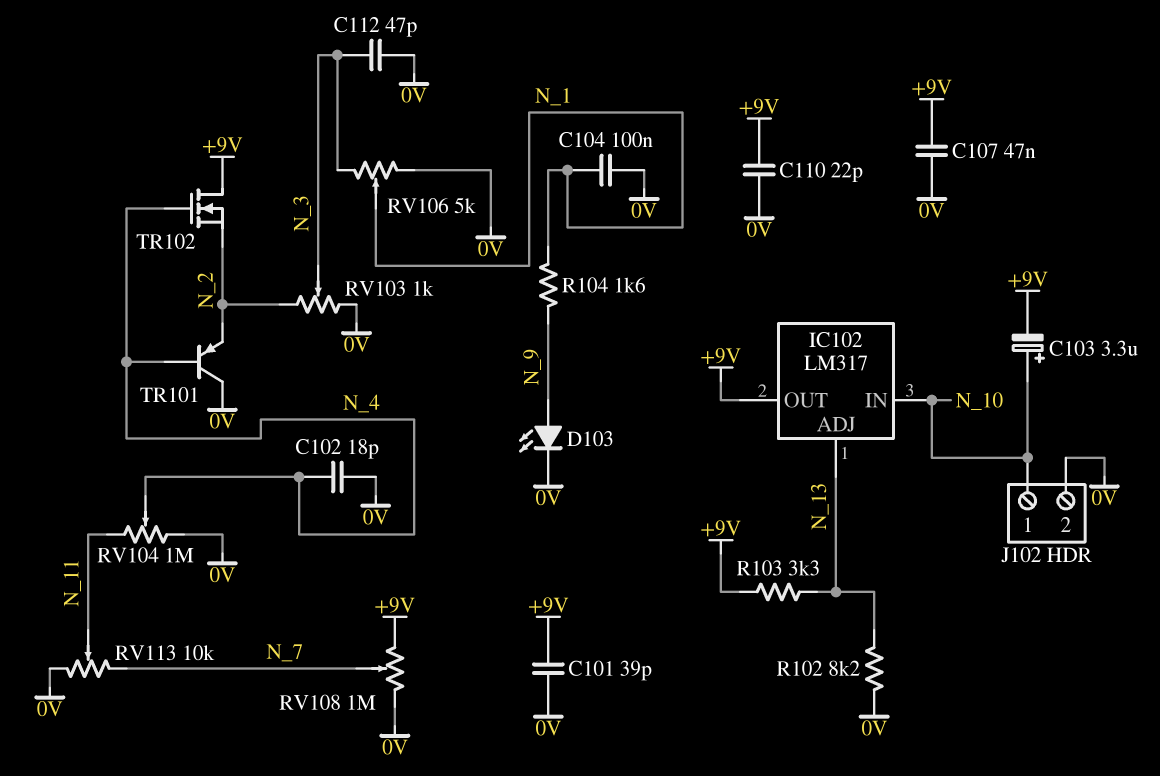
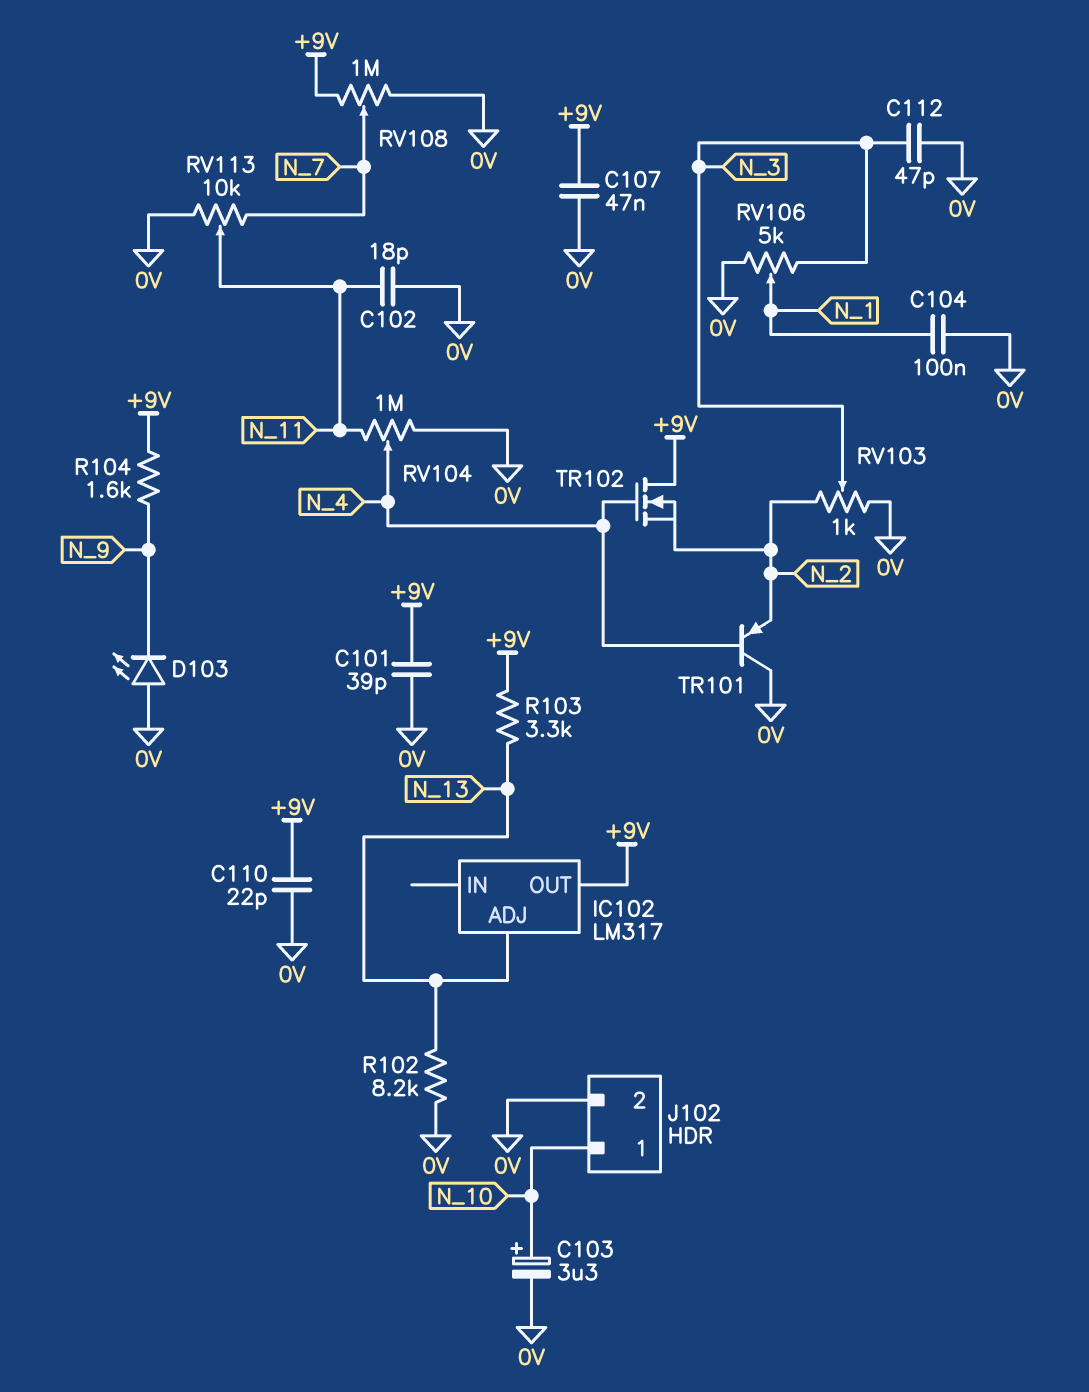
C102: 18pF (0V, N_4) -> 18pF (0V, N_11)
C103: 3.3uF (plus N_10, minus +9V) -> 3.3uF (plus N_10, minus 0V)
D103: LED (A N_9, K 0V) -> LED (A 0V, K N_9)
IC102 pin IN: N_10 -> none
R104: 1.6k (N_1, N_9) -> 1.6k (+9V, N_9)

